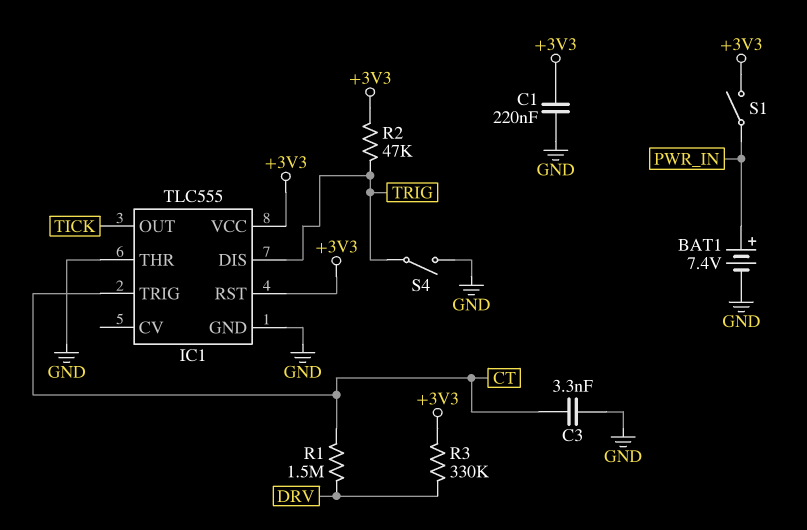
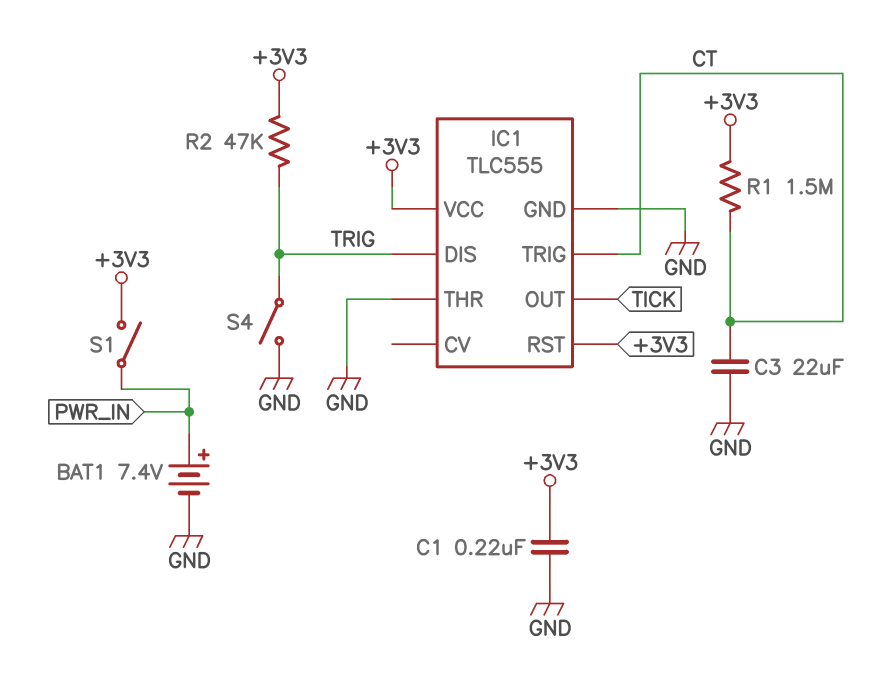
C3: 3.3nF (CT, GND) -> 22uF (CT, GND)
R1: 1.5M (CT, DRV) -> 1.5M (+3V3, CT)
R3: 330k (+3V3, DRV) -> none

